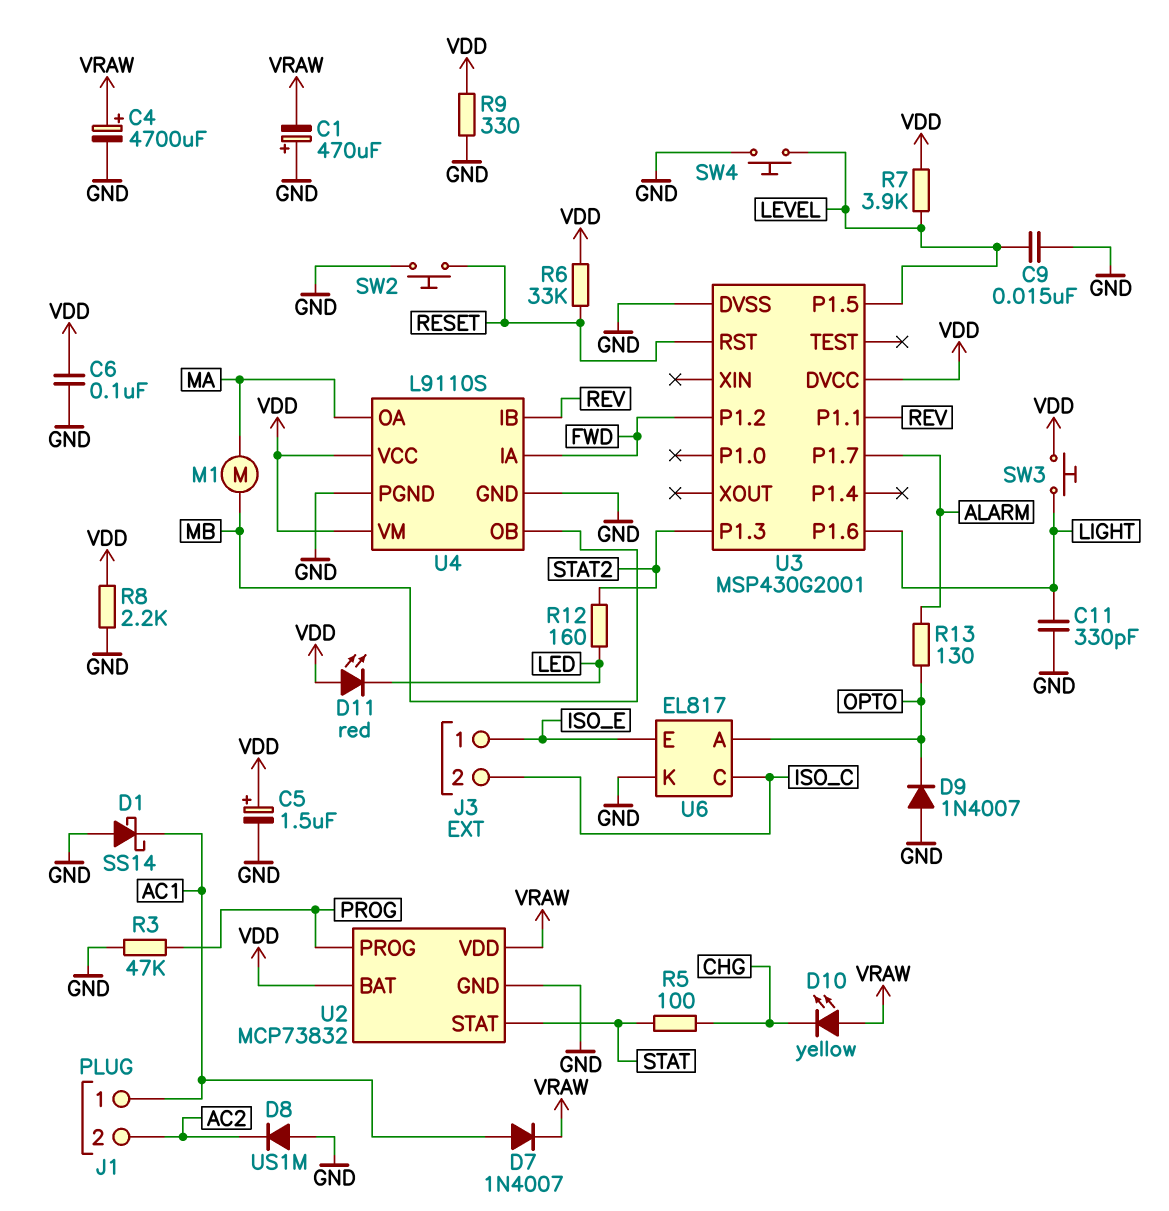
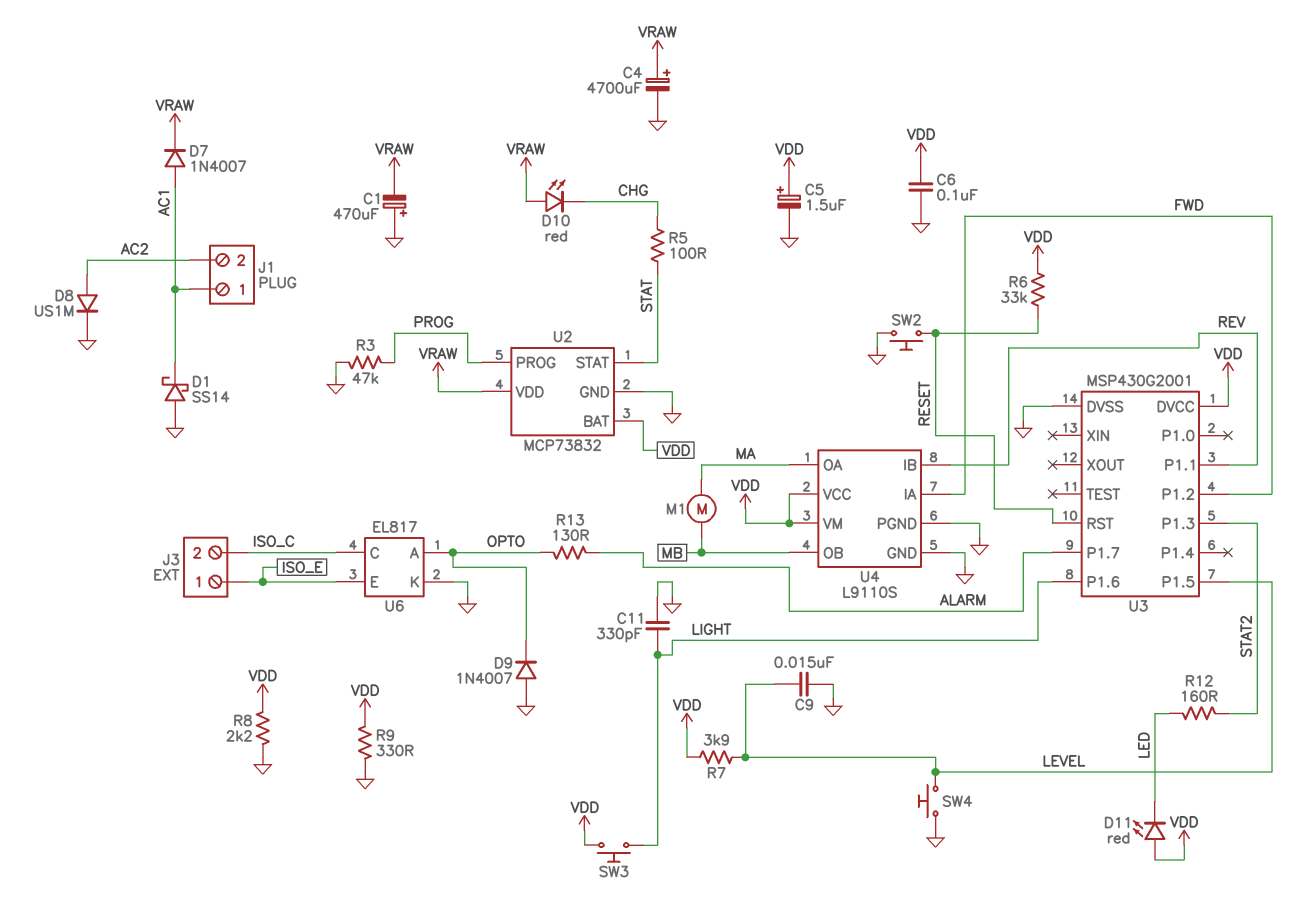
D8: diode US1M (A GND, K AC2) -> diode US1M (A AC2, K GND)
D10: LED yellow (A VRAW, K CHG) -> LED red (A VRAW, K CHG)

